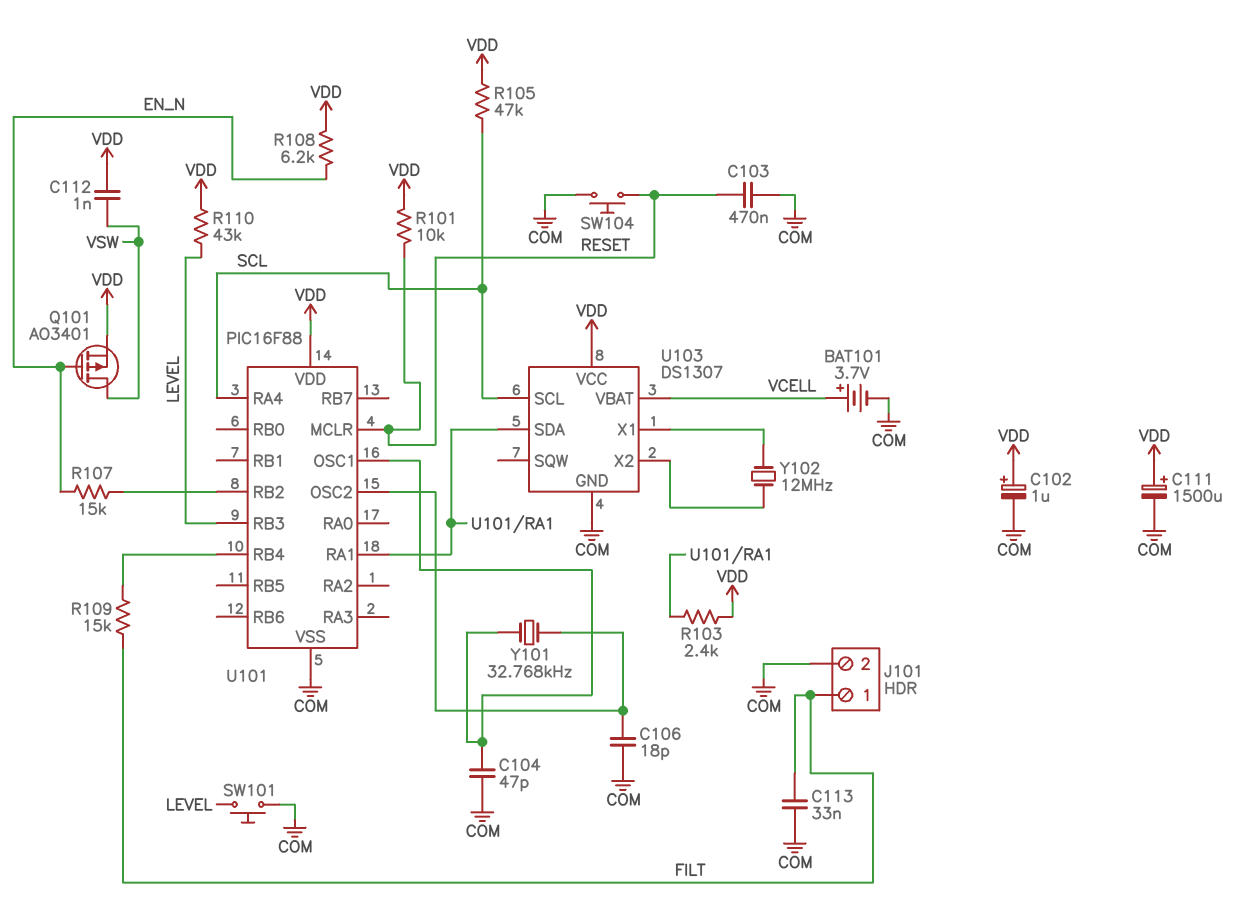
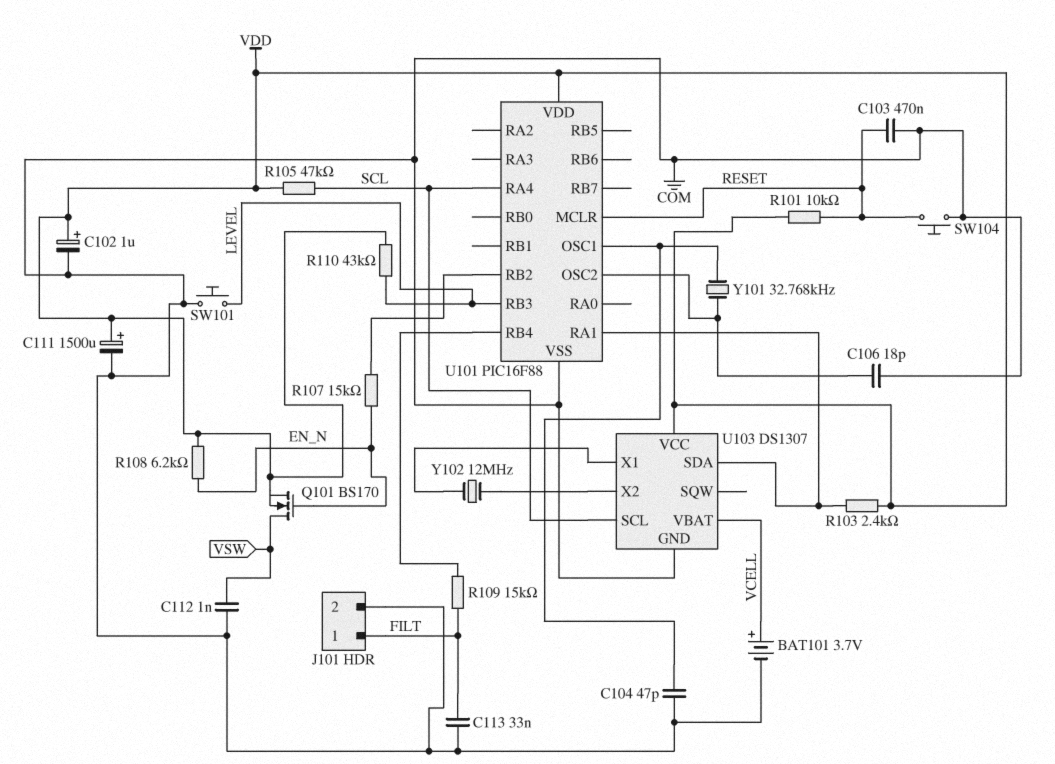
C112: 1nF (VDD, VSW) -> 1nF (COM, VSW)
Q101: PMOS AO3401 (G EN_N, D VSW, S VDD) -> NMOS BS170 (G EN_N, D VSW, S VDD)

